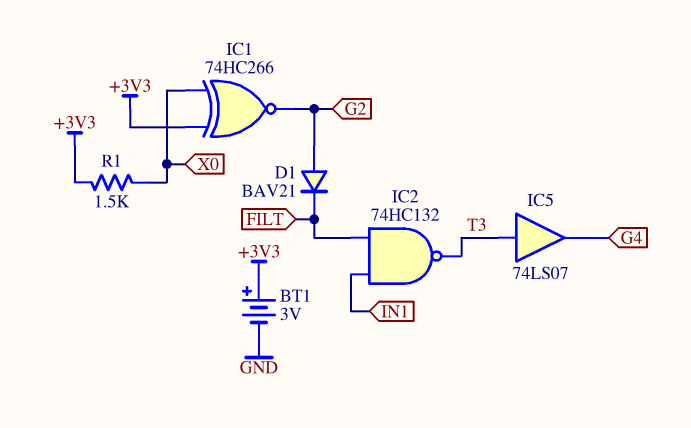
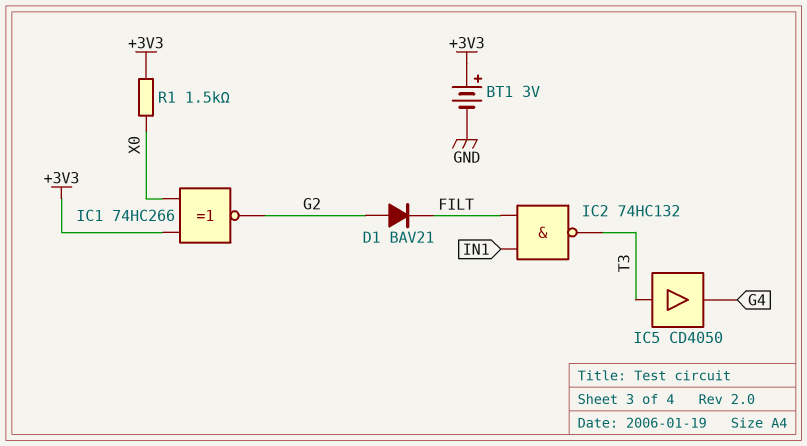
IC5: buffer 74LS07 (in T3, out G4) -> buffer CD4050 (in T3, out G4)

